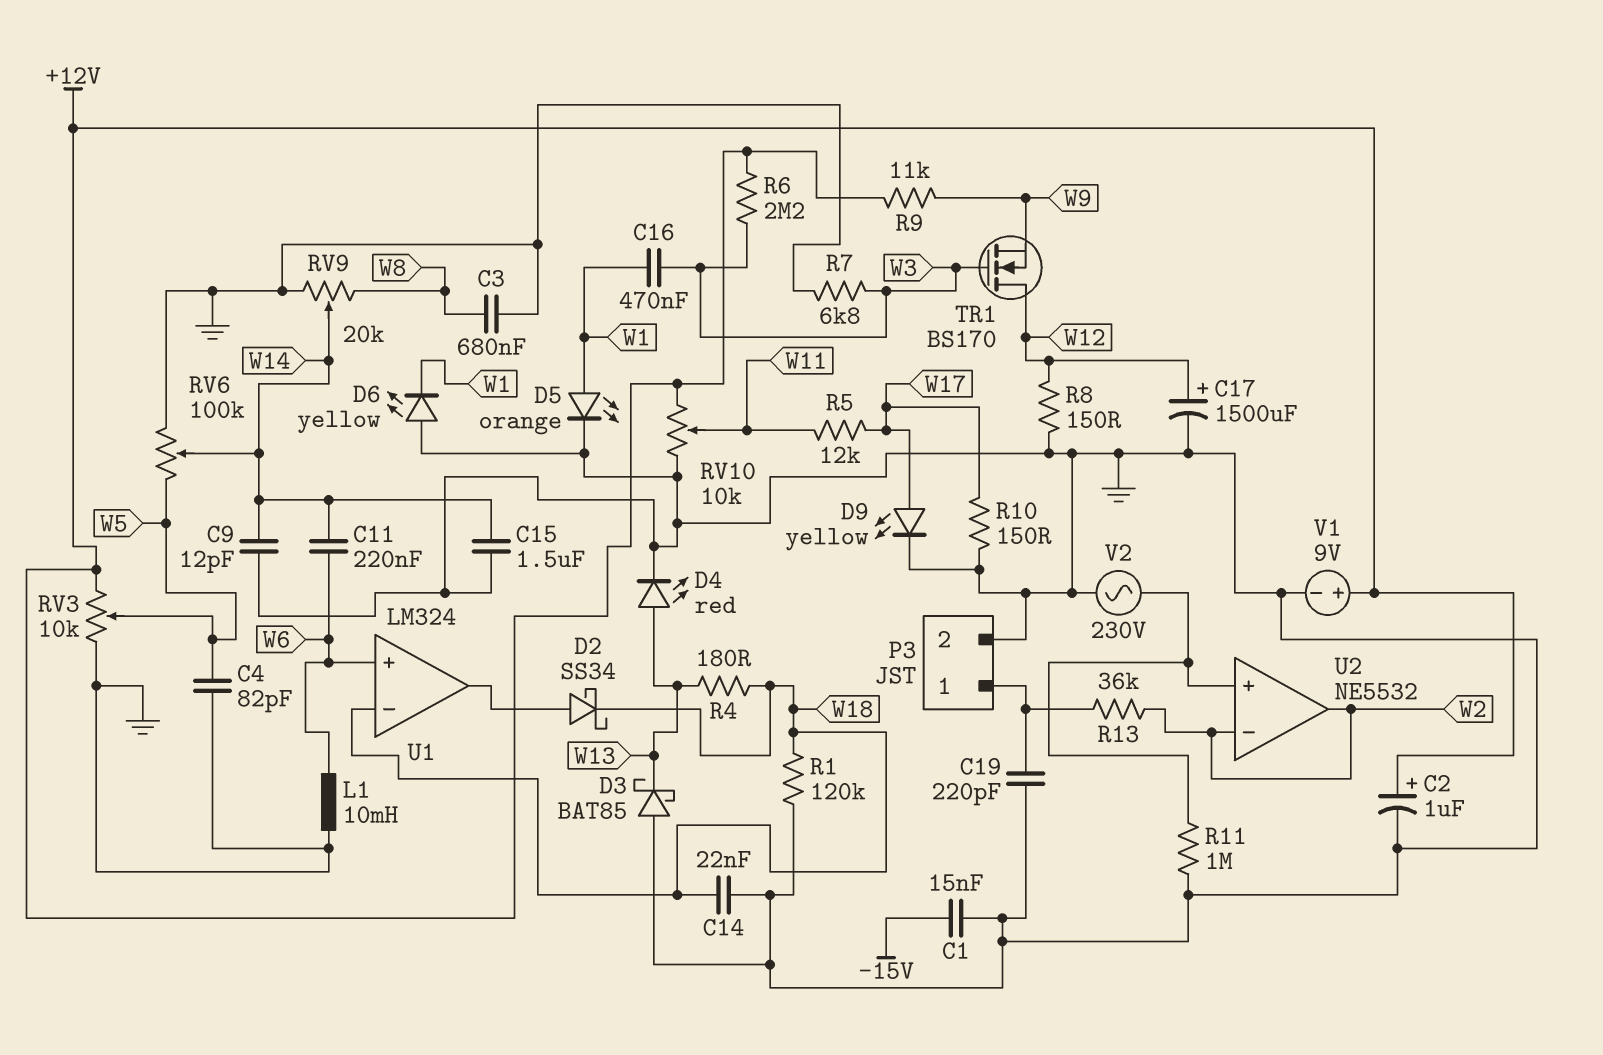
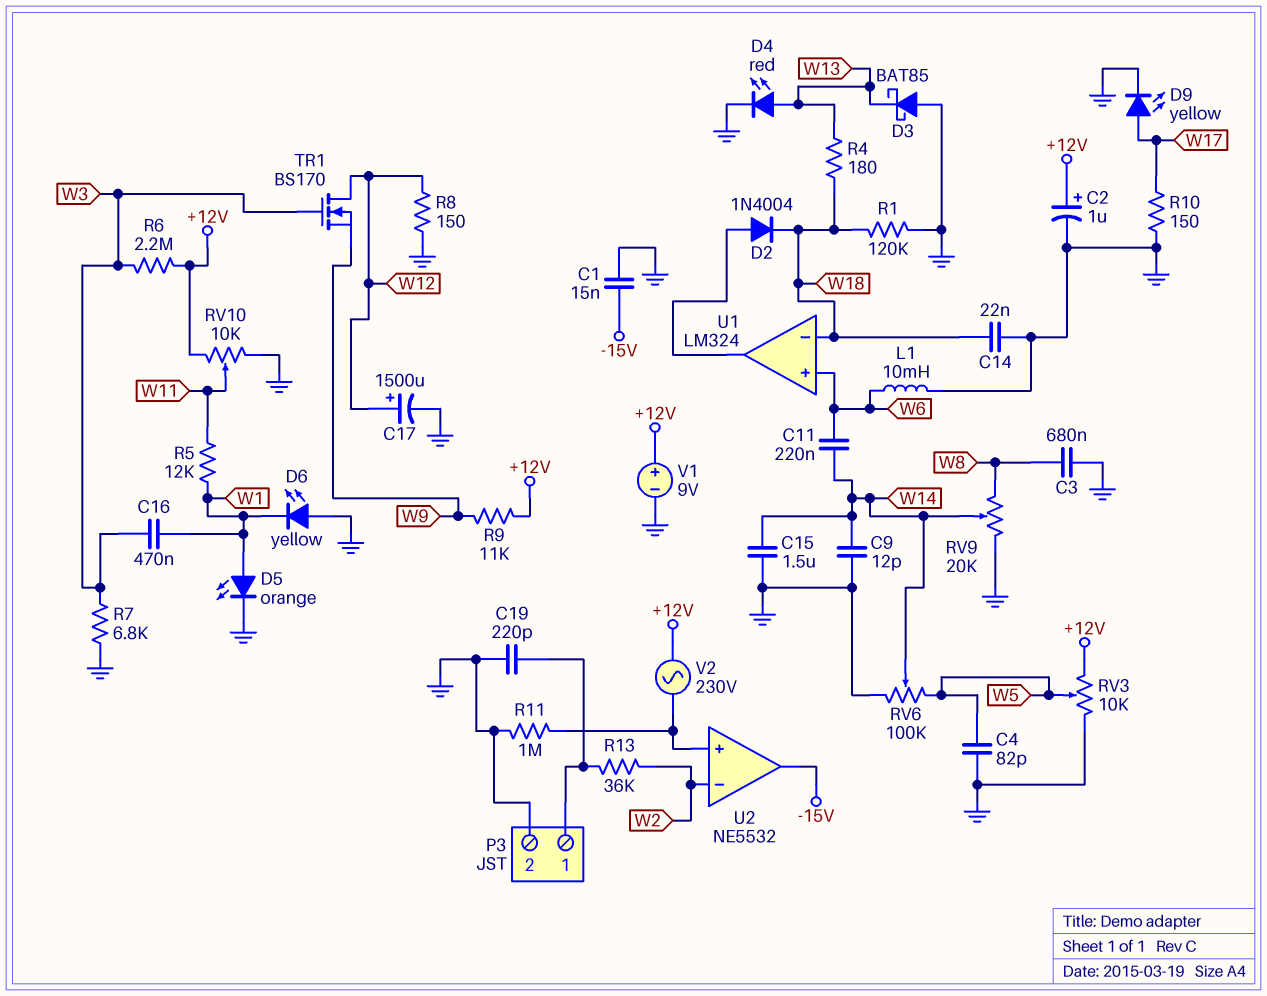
D2: schottky SS34 (A U1/out, K W18) -> diode 1N4004 (A U1/out, K W18)
R5: 12k (W11, W17) -> 12k (W1, W11)
U2 pin out: W2 -> -15V
V2: AC 230V (GND, U2/in+) -> AC 230V (+12V, U2/in+)

